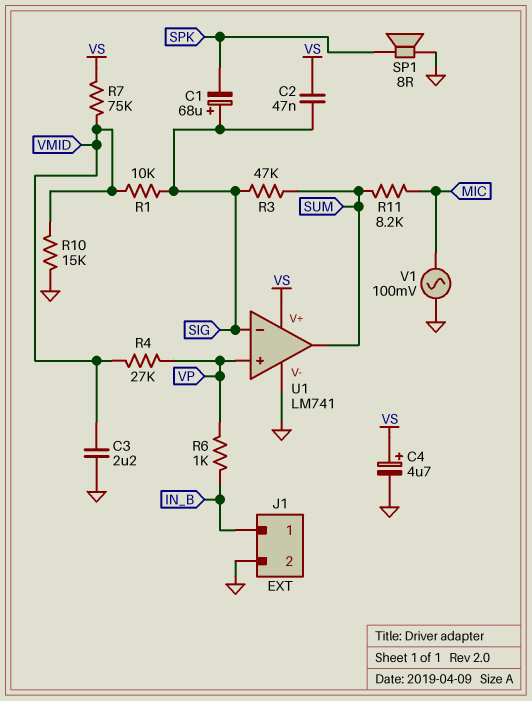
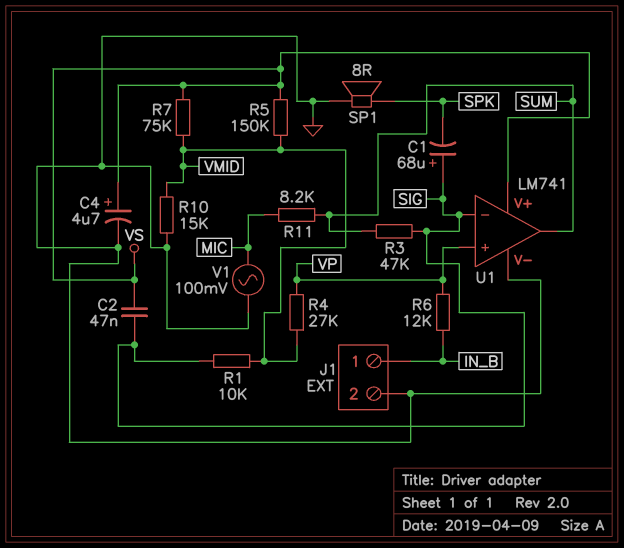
C3: 2.2uF (GND, VMID) -> none
R5: none -> 150k (VMID, VS)
R6: 1k (IN_B, VP) -> 12k (IN_B, VP)

